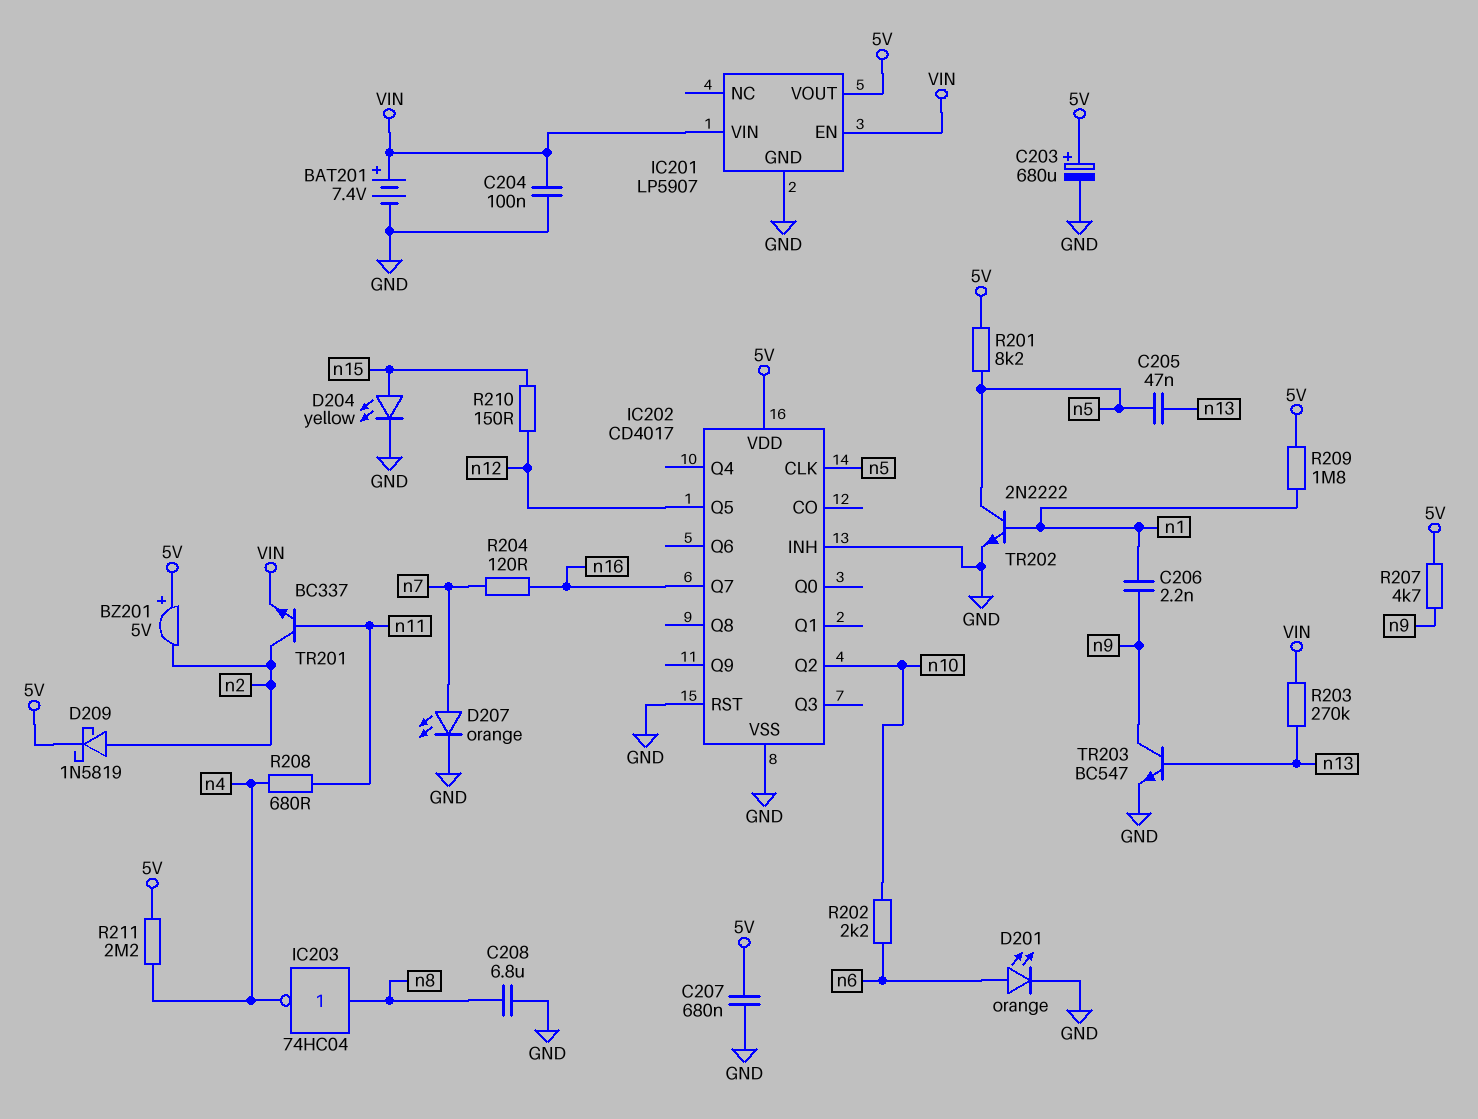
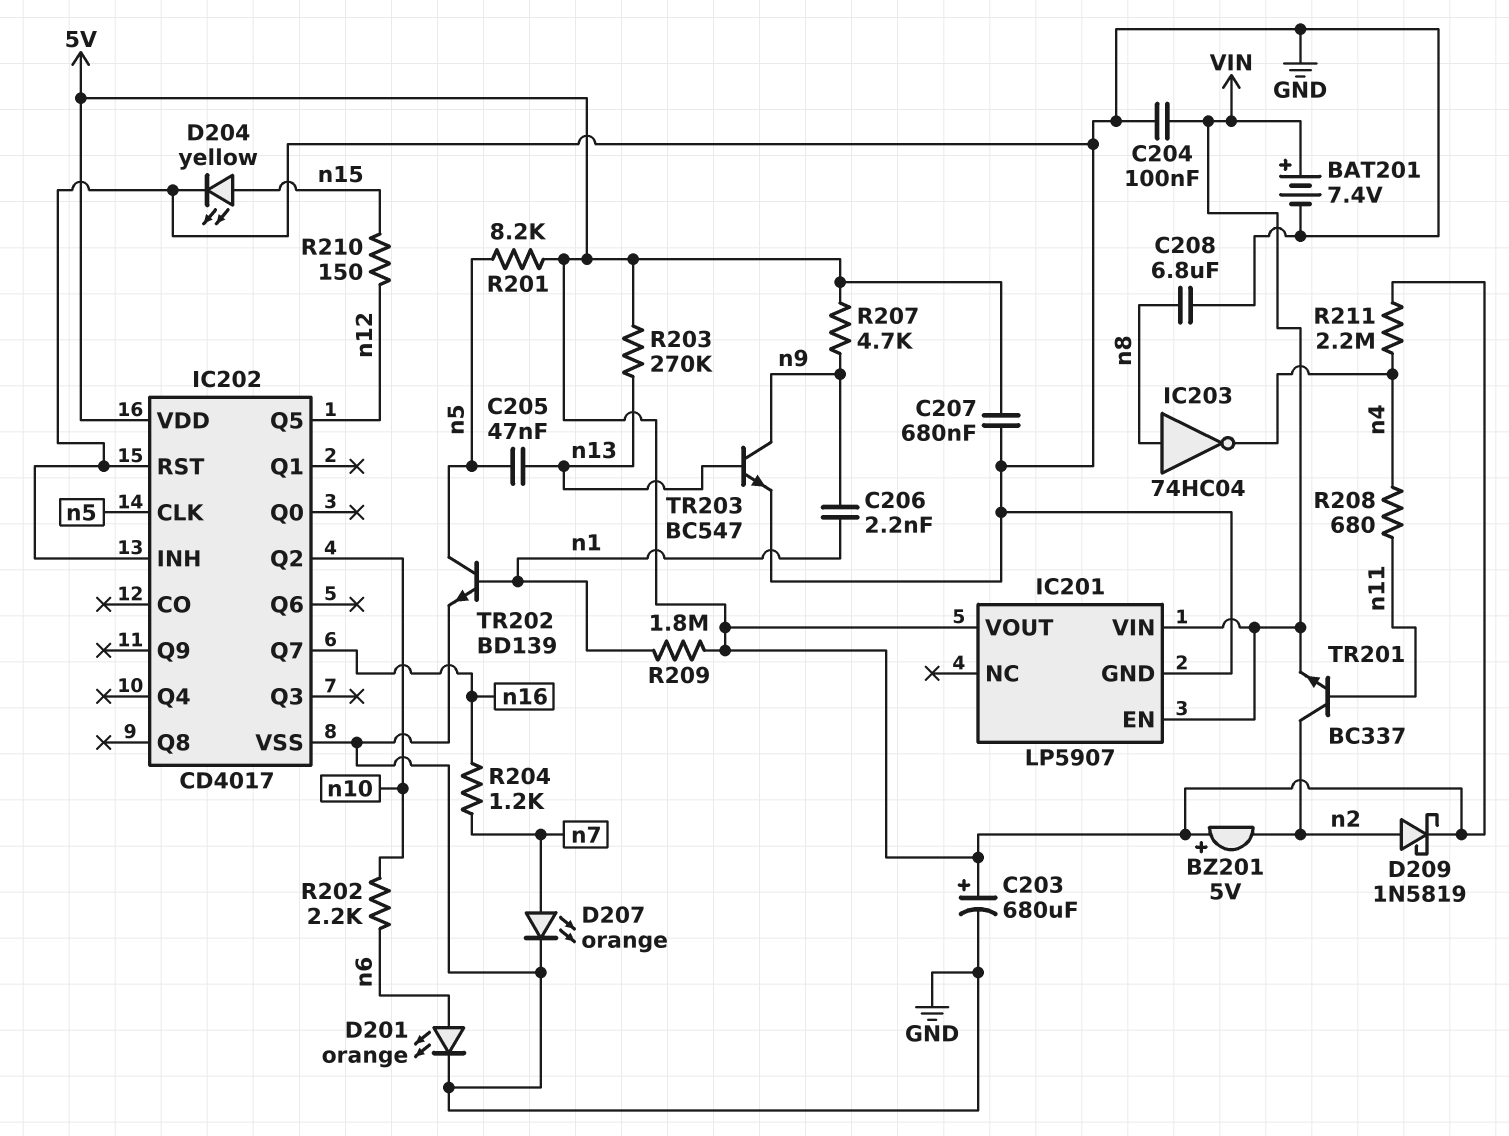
R203: 270k (VIN, n13) -> 270k (5V, n13)
R204: 120 (n7, n16) -> 1.2k (n7, n16)
TR202: NPN 2N2222 (B n1, C n5, E GND) -> NPN BD139 (B n1, C n5, E GND)

